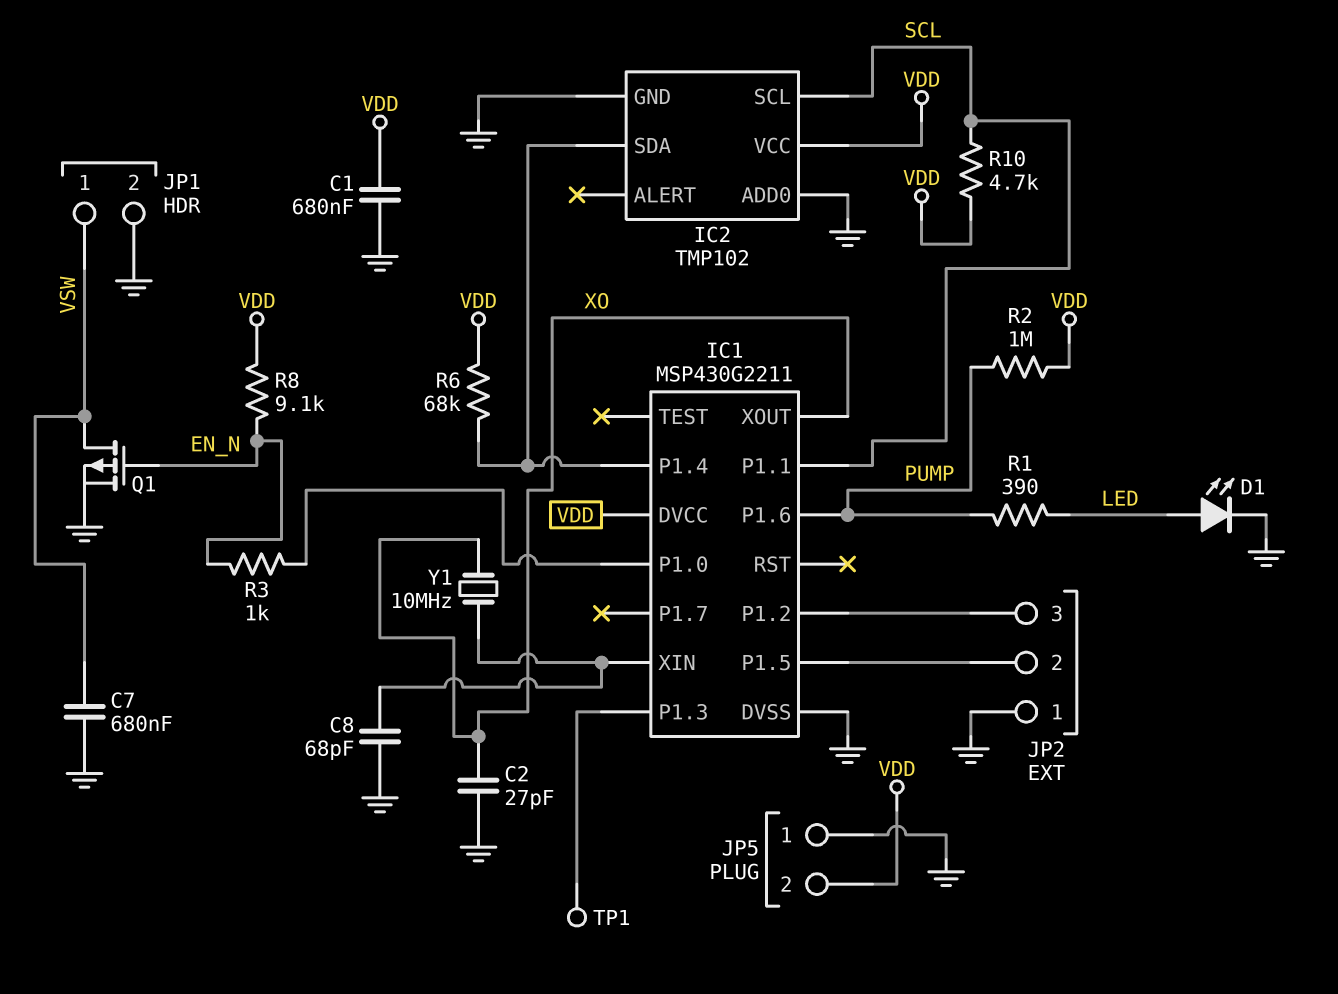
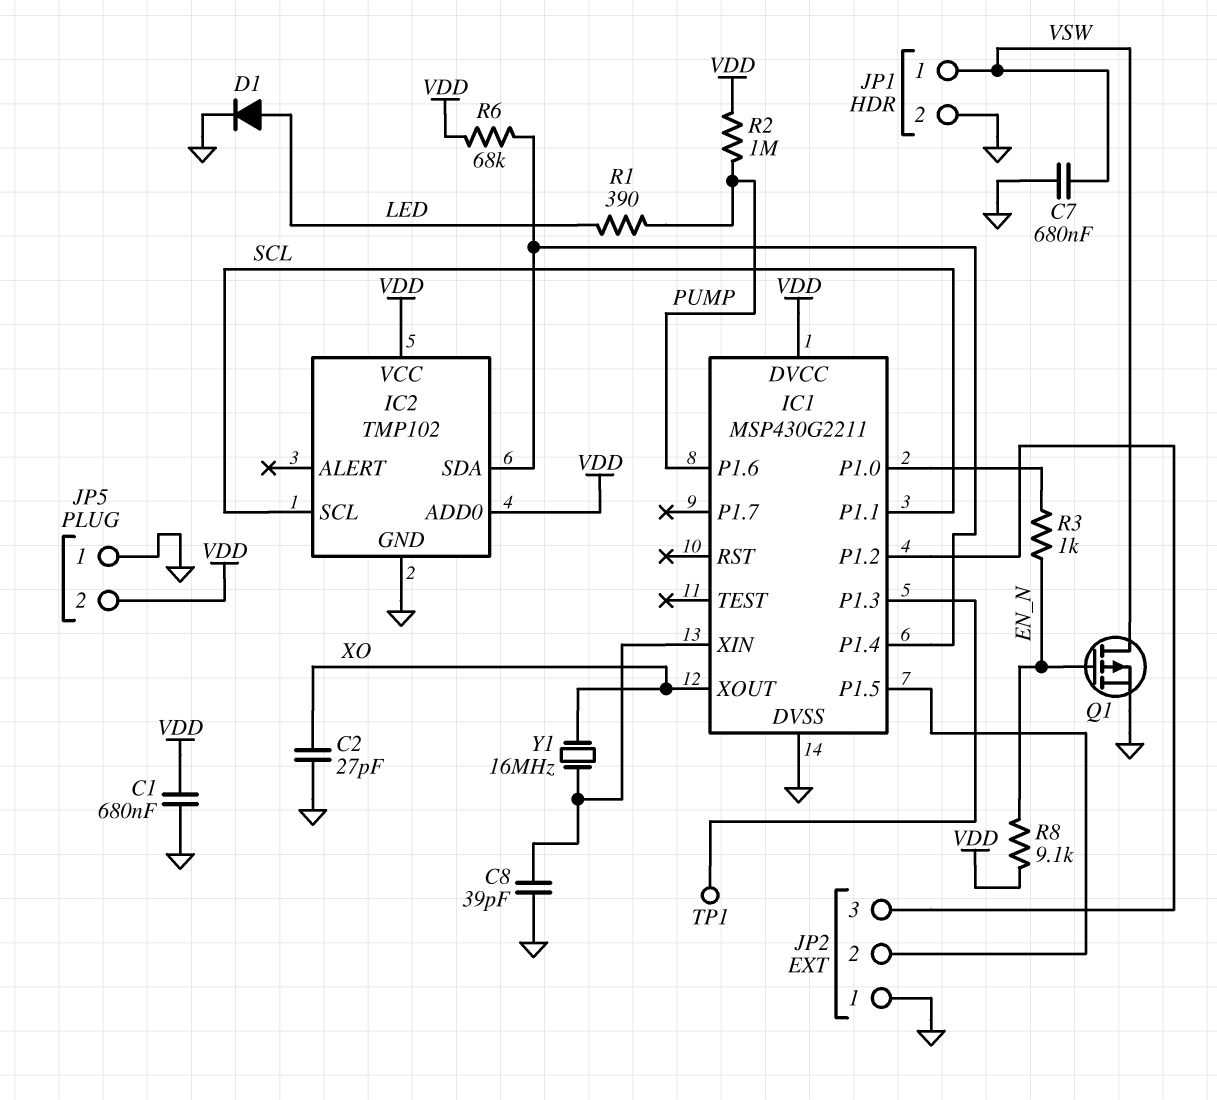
C8: 68pF (GND, IC1/XIN) -> 39pF (GND, IC1/XIN)
D1: LED (A LED, K GND) -> diode (A LED, K GND)
IC2 pin ADD0: GND -> VDD
R10: 4.7k (SCL, VDD) -> none
Y1: 10MHz (IC1/XIN, XO) -> 16MHz (IC1/XIN, XO)

